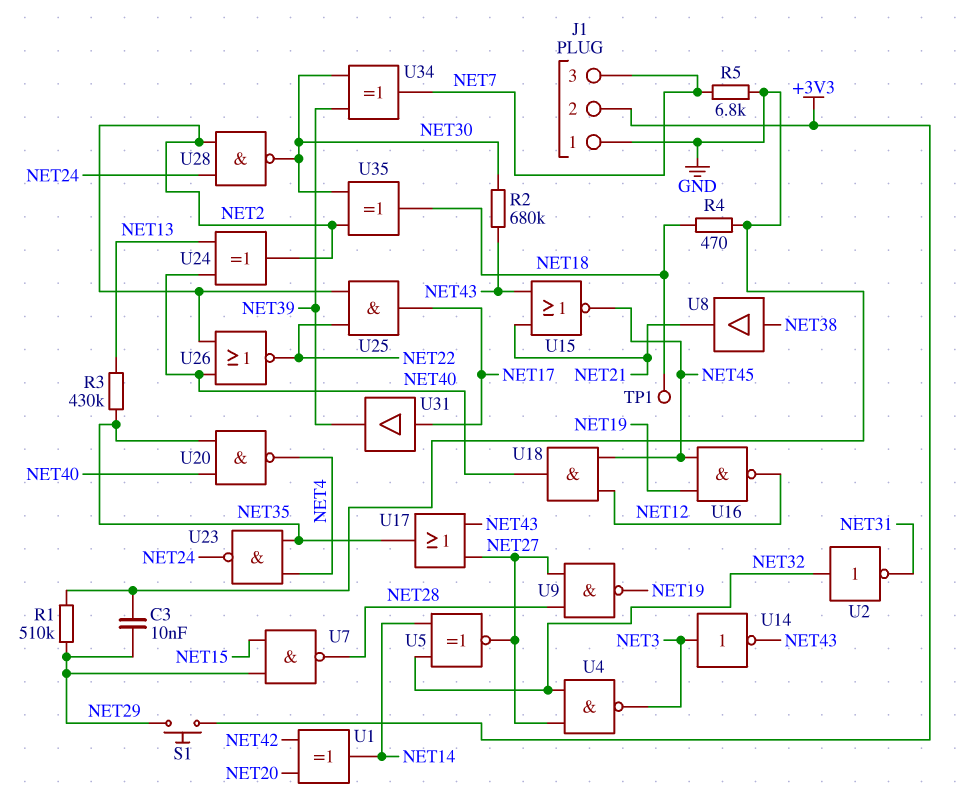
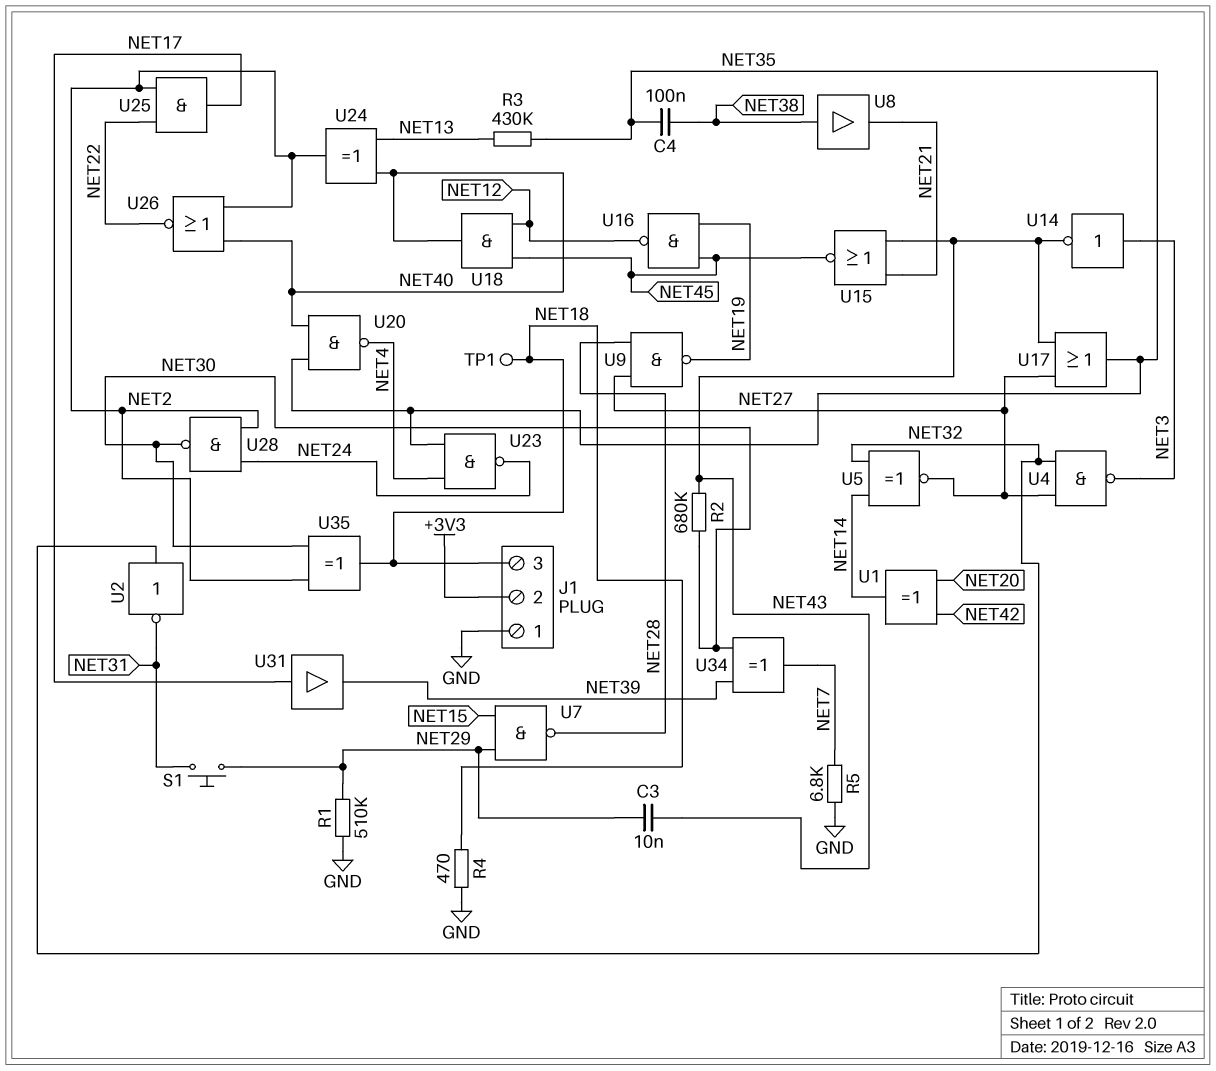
C3: 10nF (GND, NET29) -> 10nF (NET29, NET43)
C4: none -> 100nF (NET35, NET38)
J1 pin 3: NET7 -> NET18
S1: button (+3V3, NET29) -> button (NET29, NET31)

